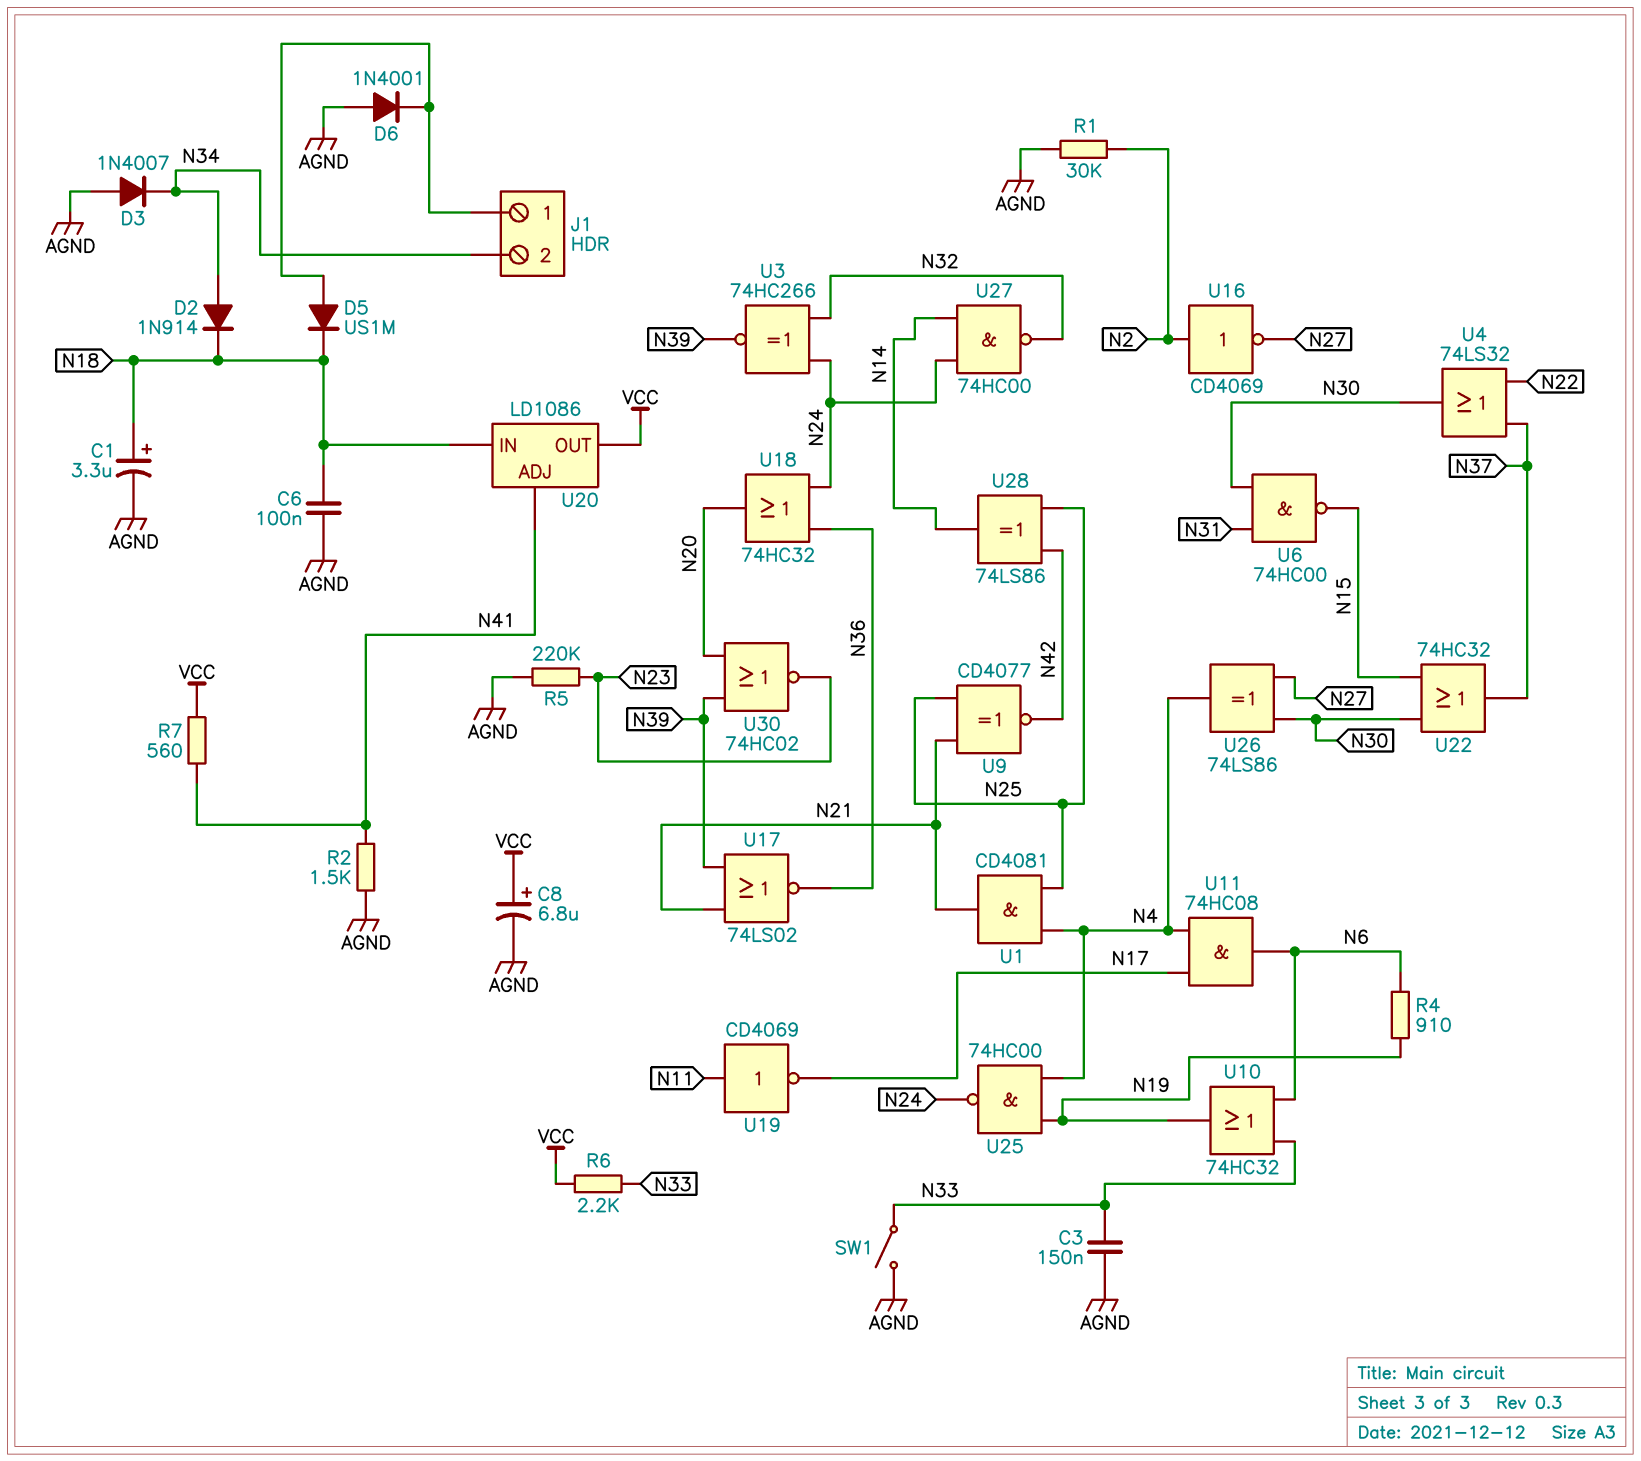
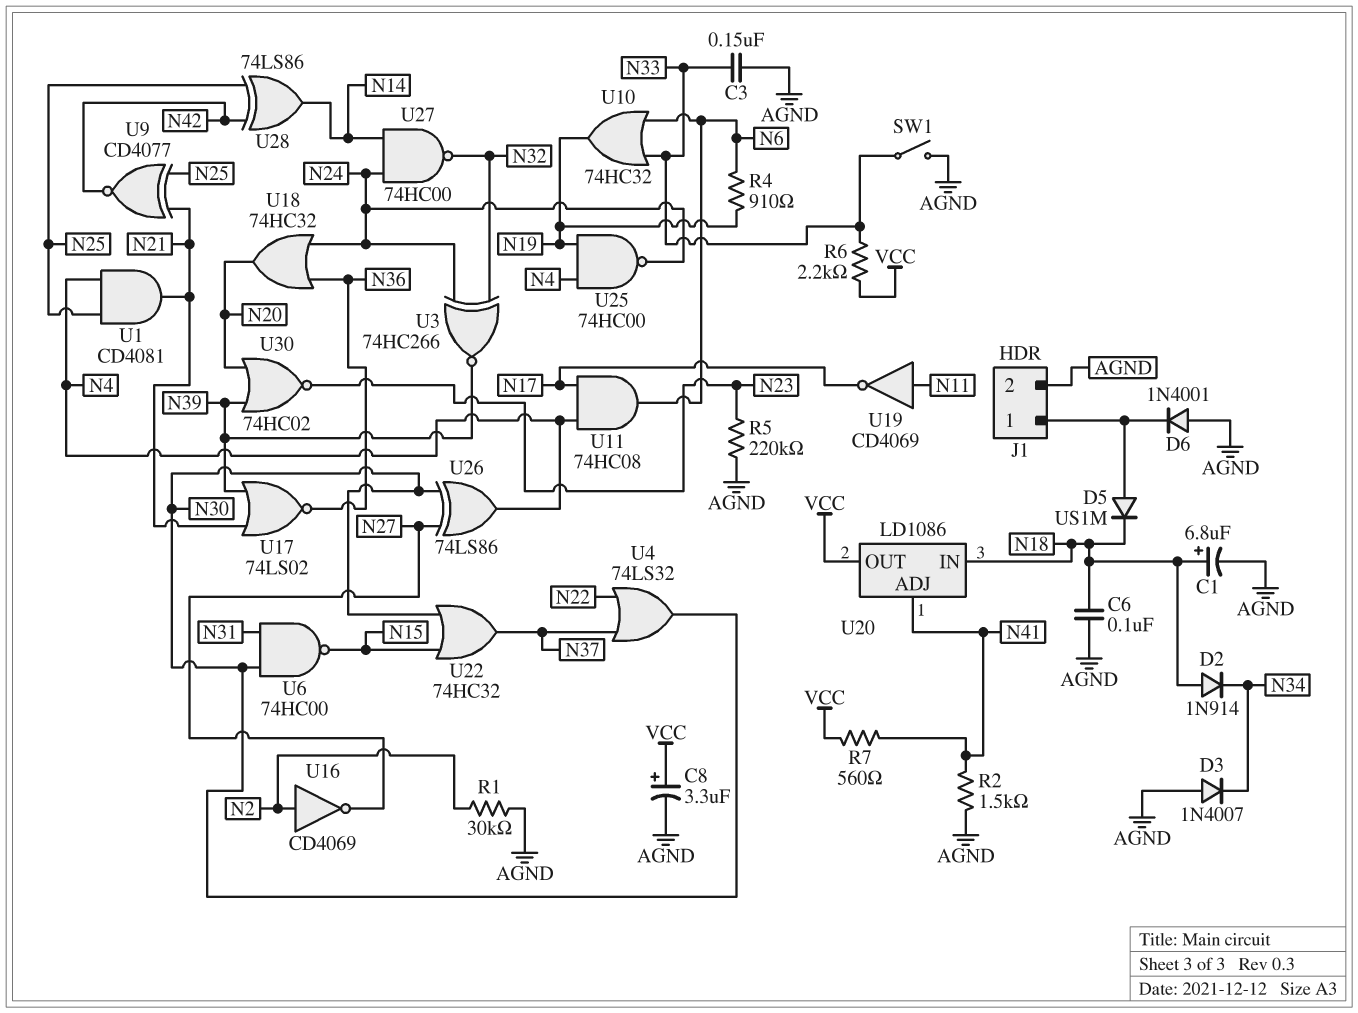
C1: 3.3uF (plus N18, minus AGND) -> 6.8uF (plus N18, minus AGND)
C8: 6.8uF (plus VCC, minus AGND) -> 3.3uF (plus VCC, minus AGND)
D2: diode 1N914 (A N34, K N18) -> diode 1N914 (A N18, K N34)
J1 pin 2: N34 -> AGND

